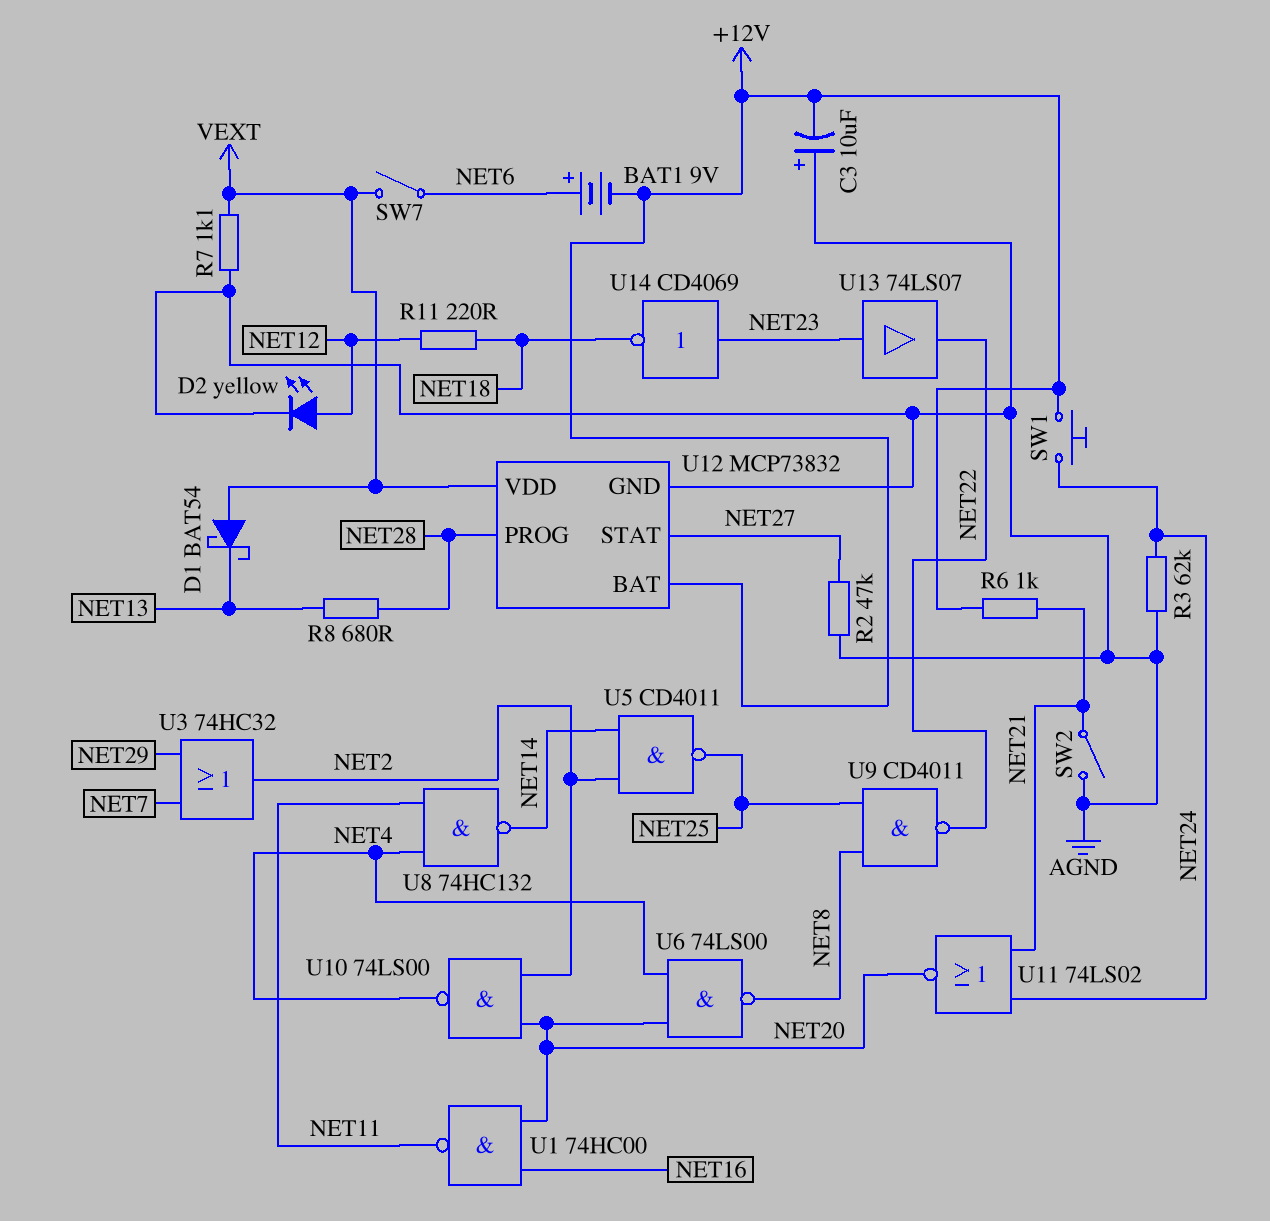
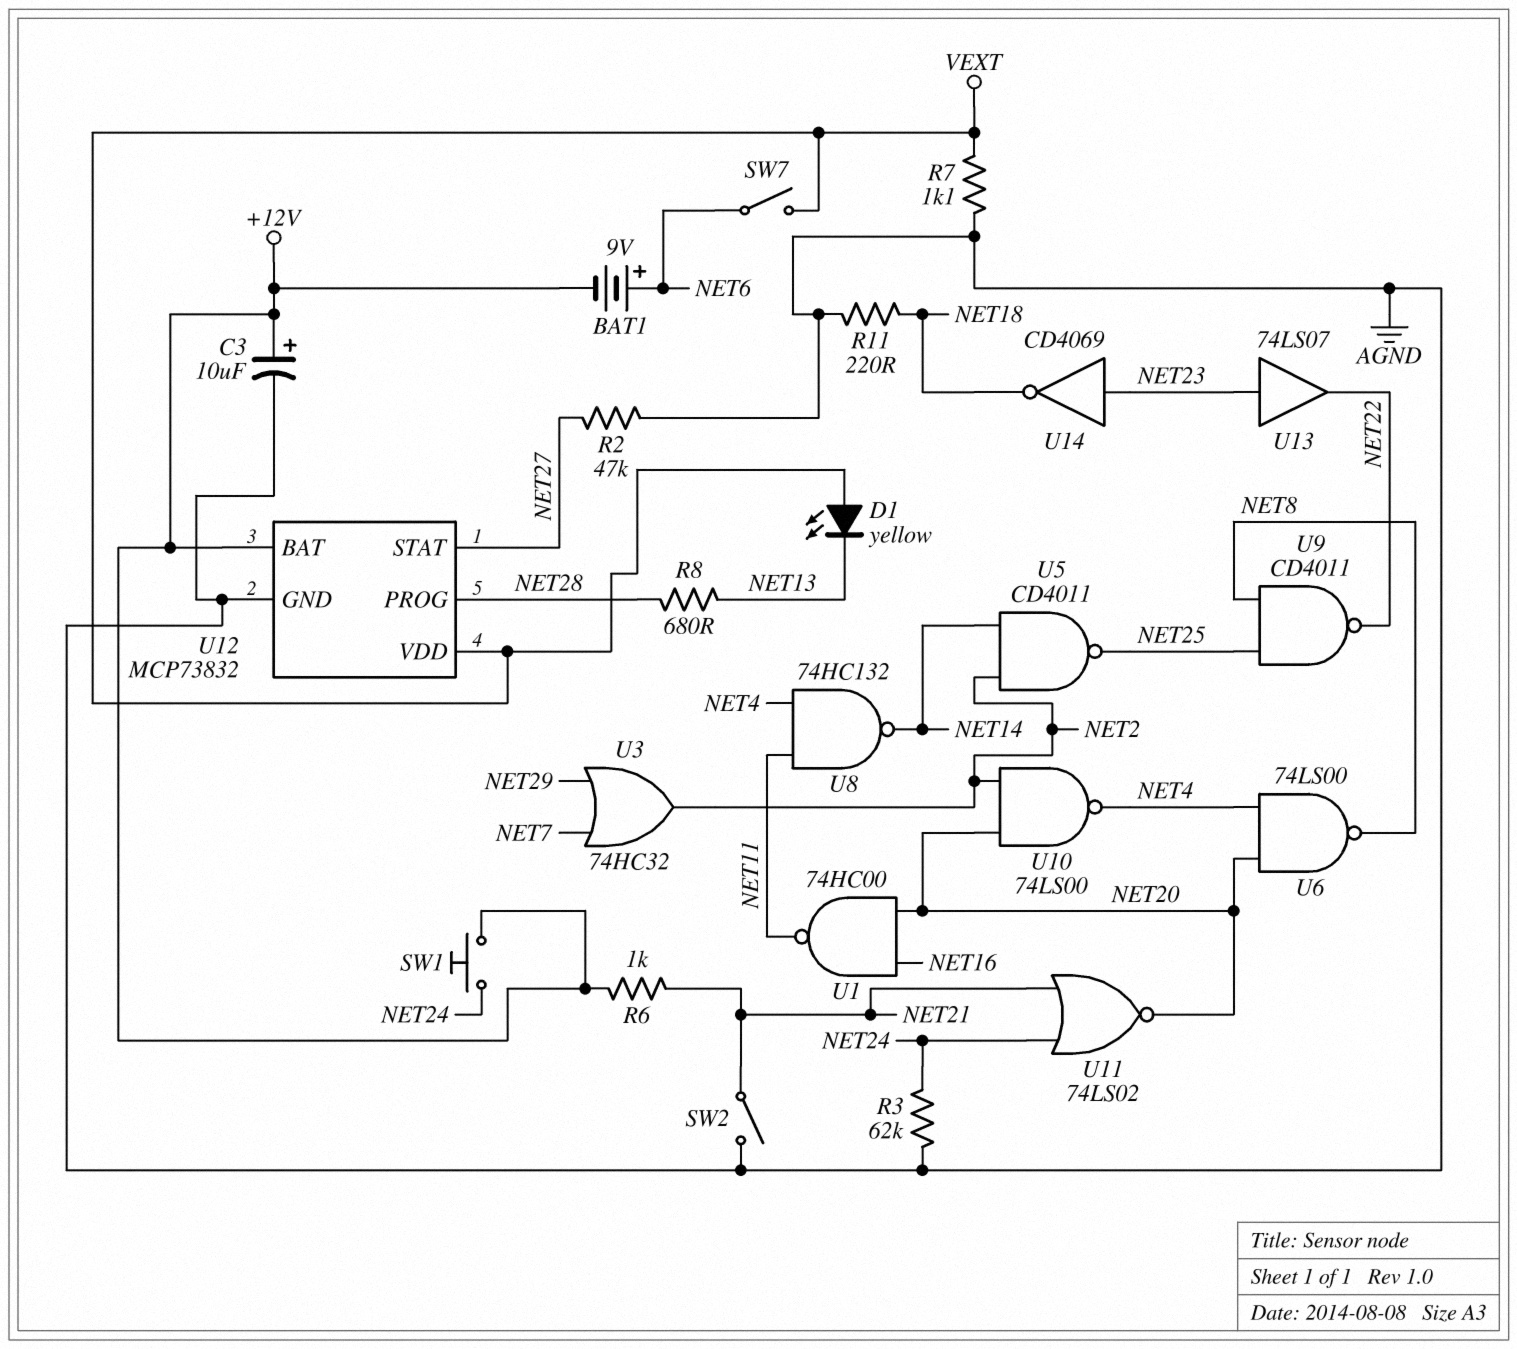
C3: 10uF (plus AGND, minus +12V) -> 10uF (plus +12V, minus AGND)
D1: schottky BAT54 (A VEXT, K NET13) -> LED yellow (A VEXT, K NET13)
D2: LED yellow (A NET12, K AGND) -> none
R11: 220 (NET12, NET18) -> 220 (AGND, NET18)

